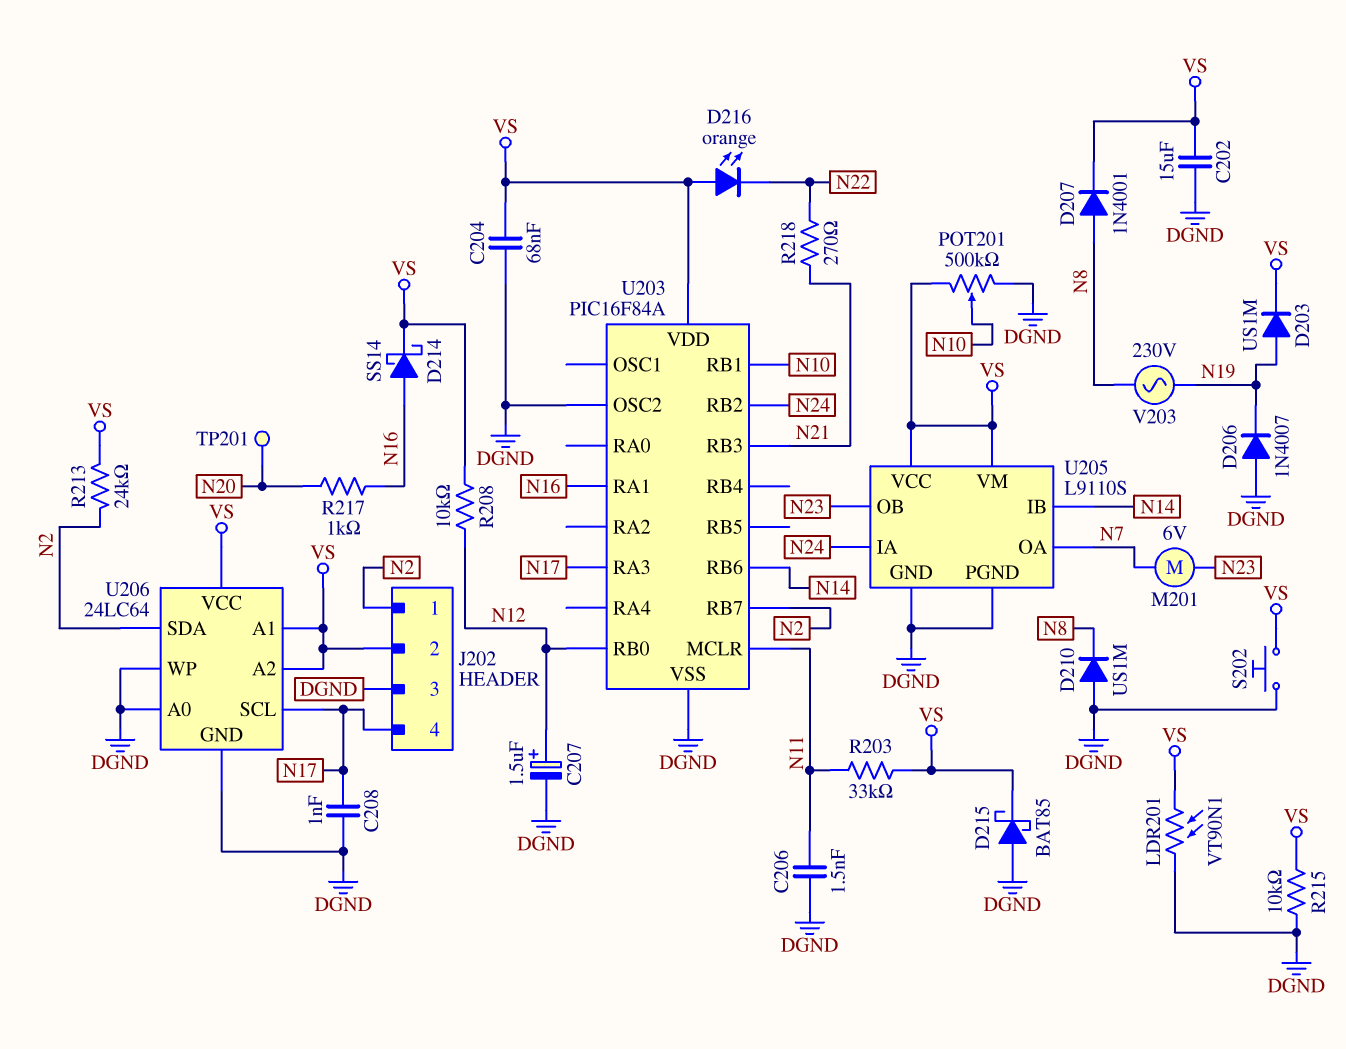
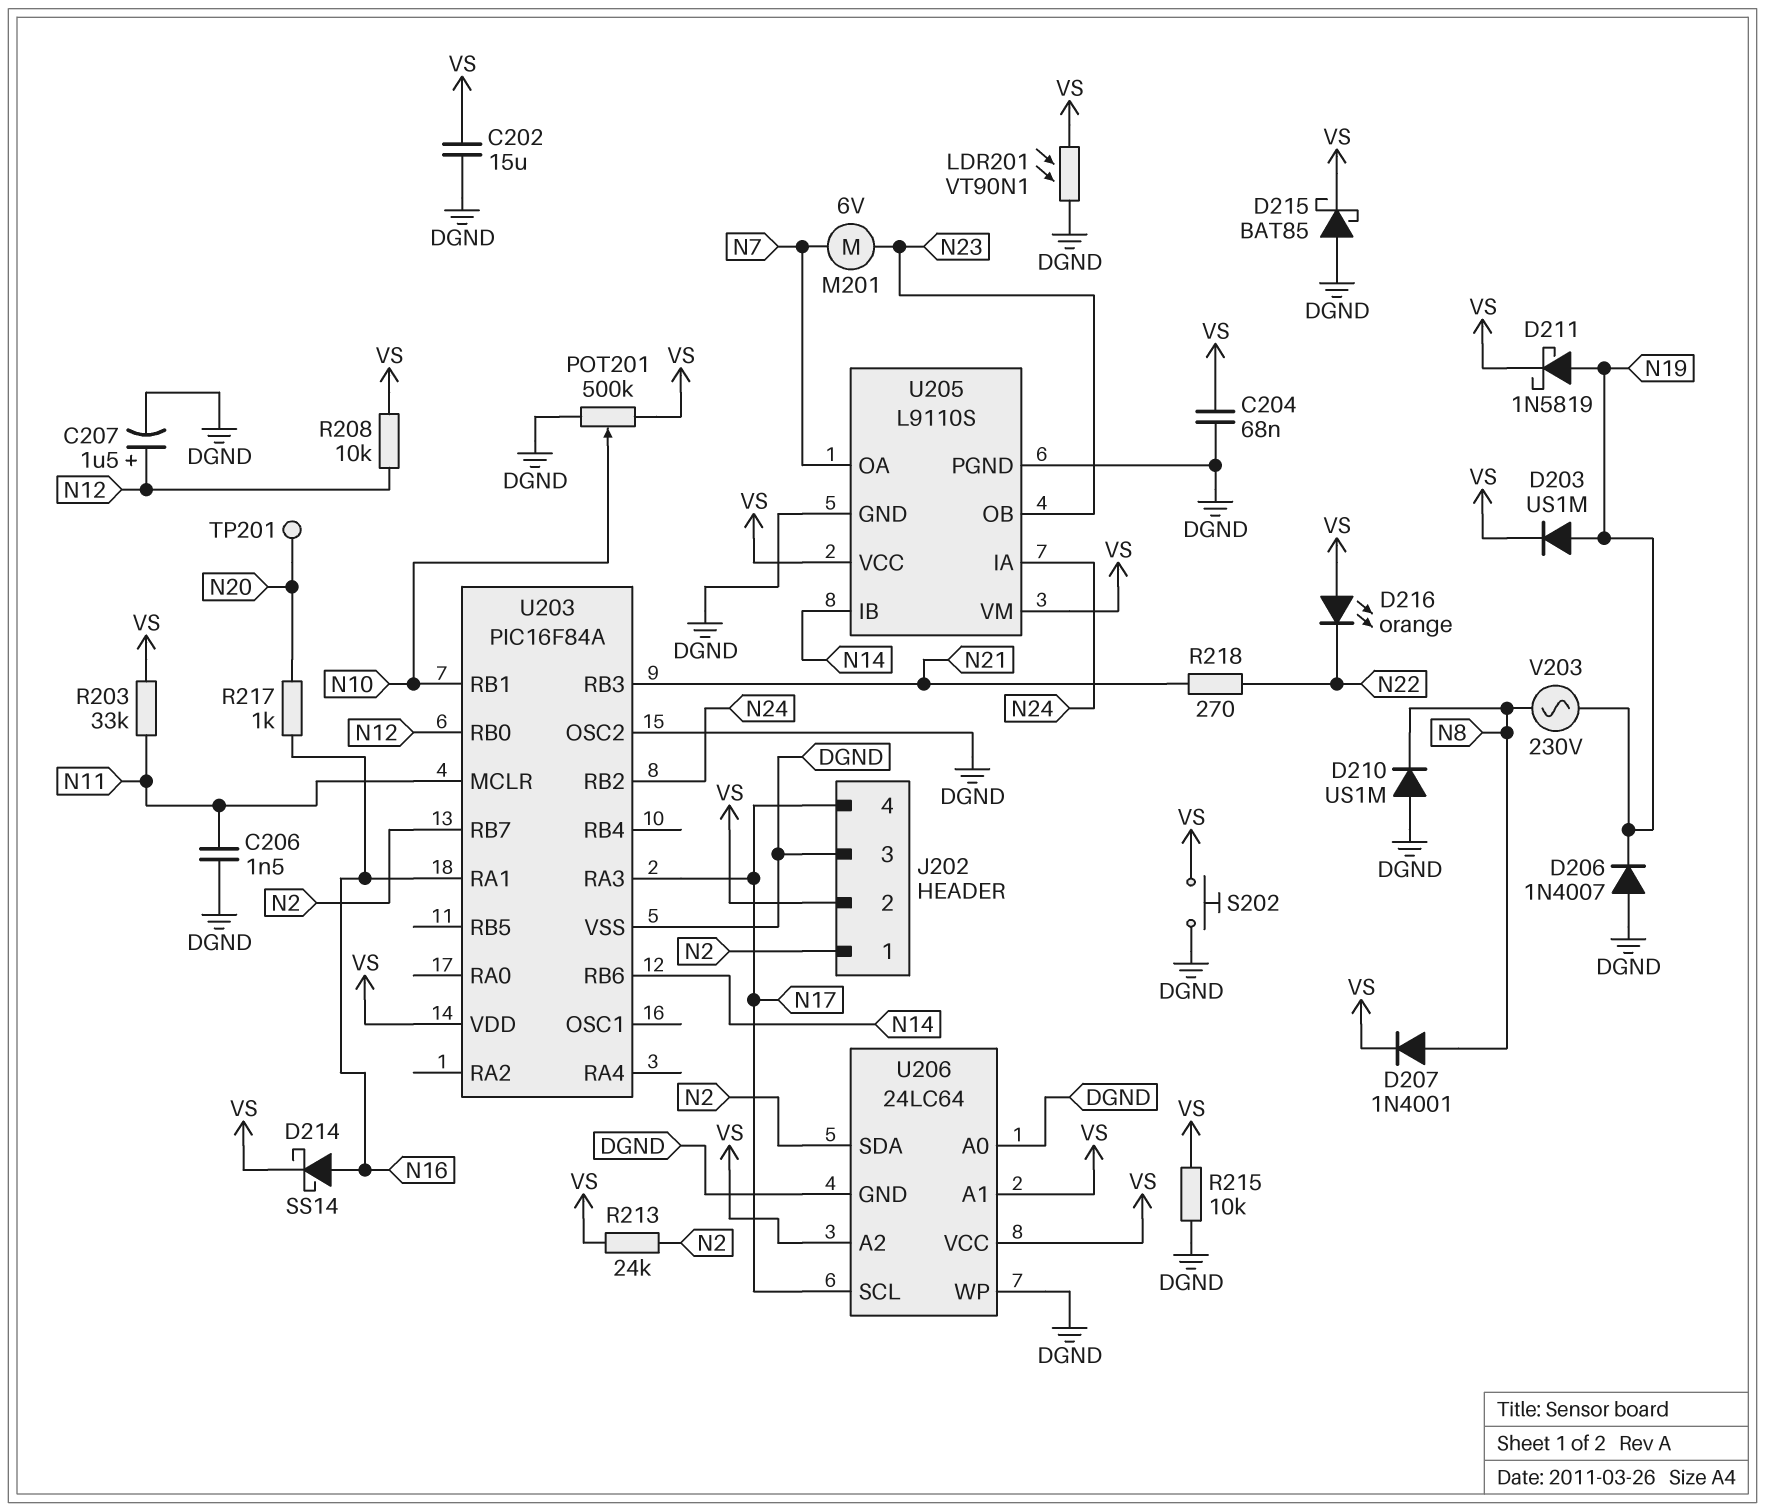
C208: 1nF (DGND, N17) -> none
D211: none -> schottky 1N5819 (A N19, K VS)

